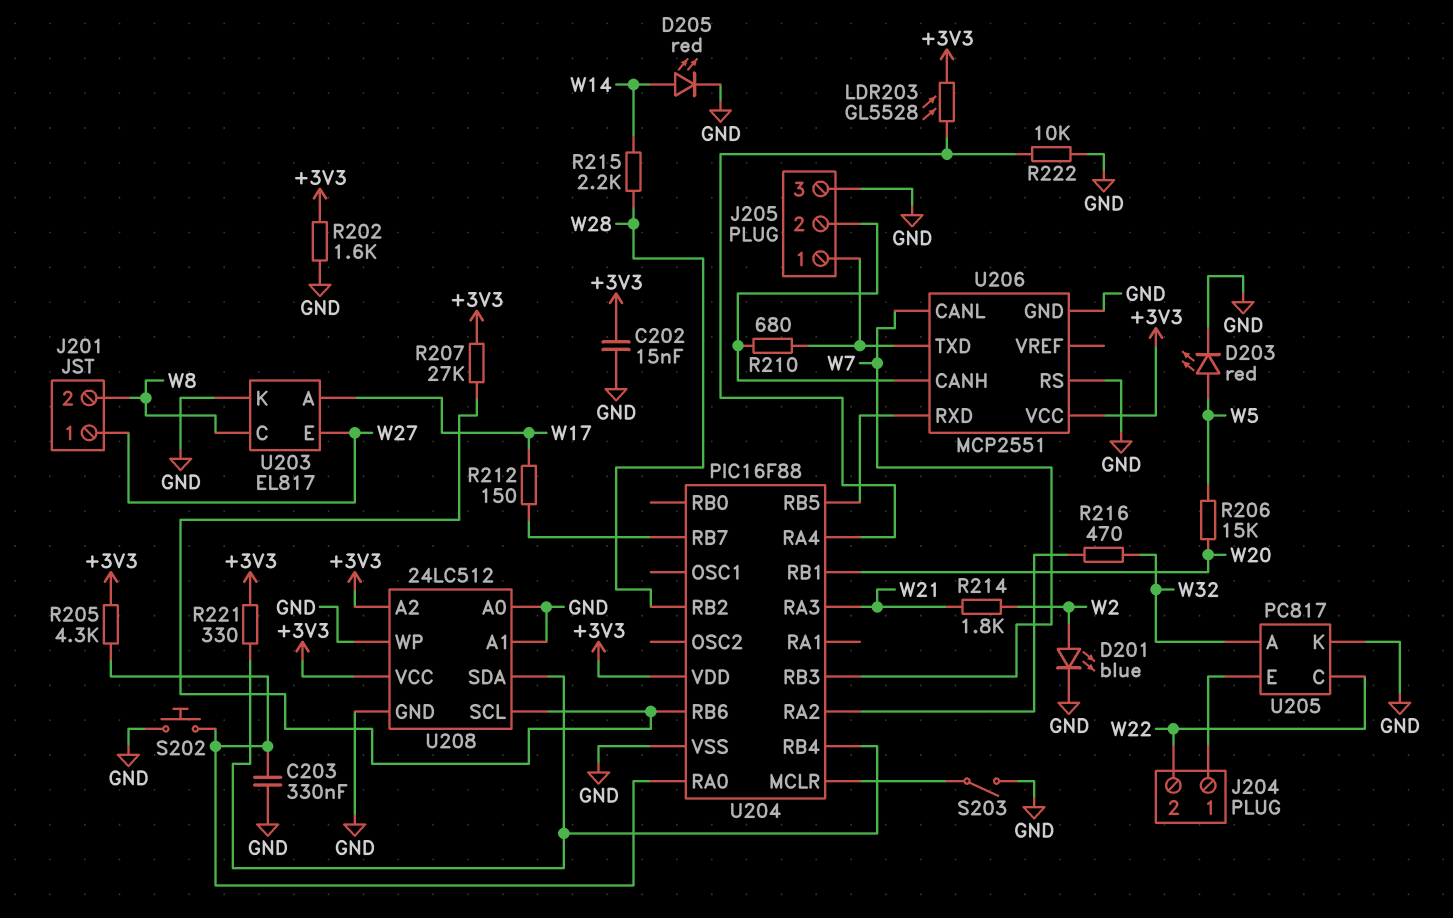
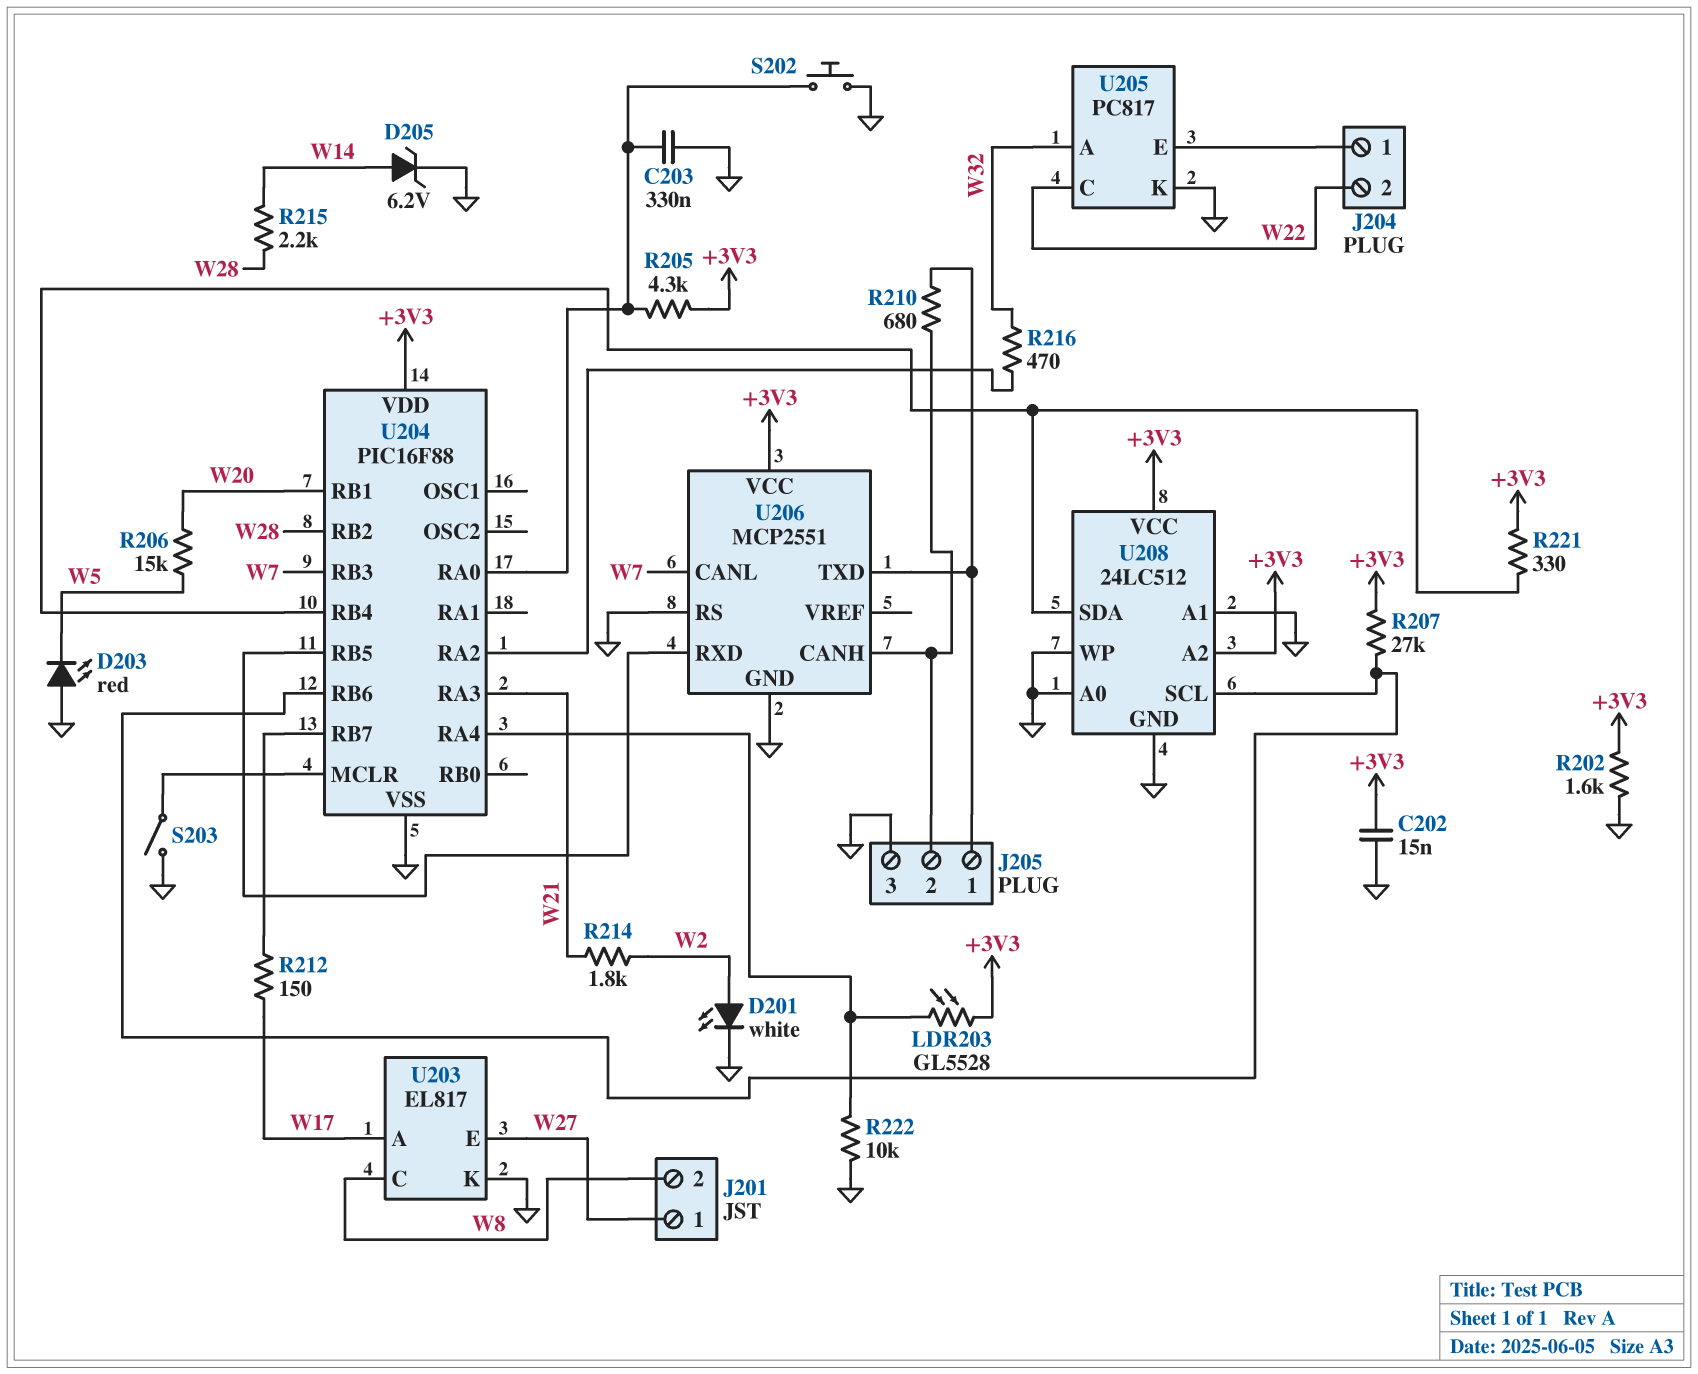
D201: LED blue (A W2, K GND) -> LED white (A W2, K GND)
D203: LED red (A W5, K GND) -> LED red (A GND, K W5)
D205: LED red (A W14, K GND) -> zener 6.2V (A W14, K GND)

